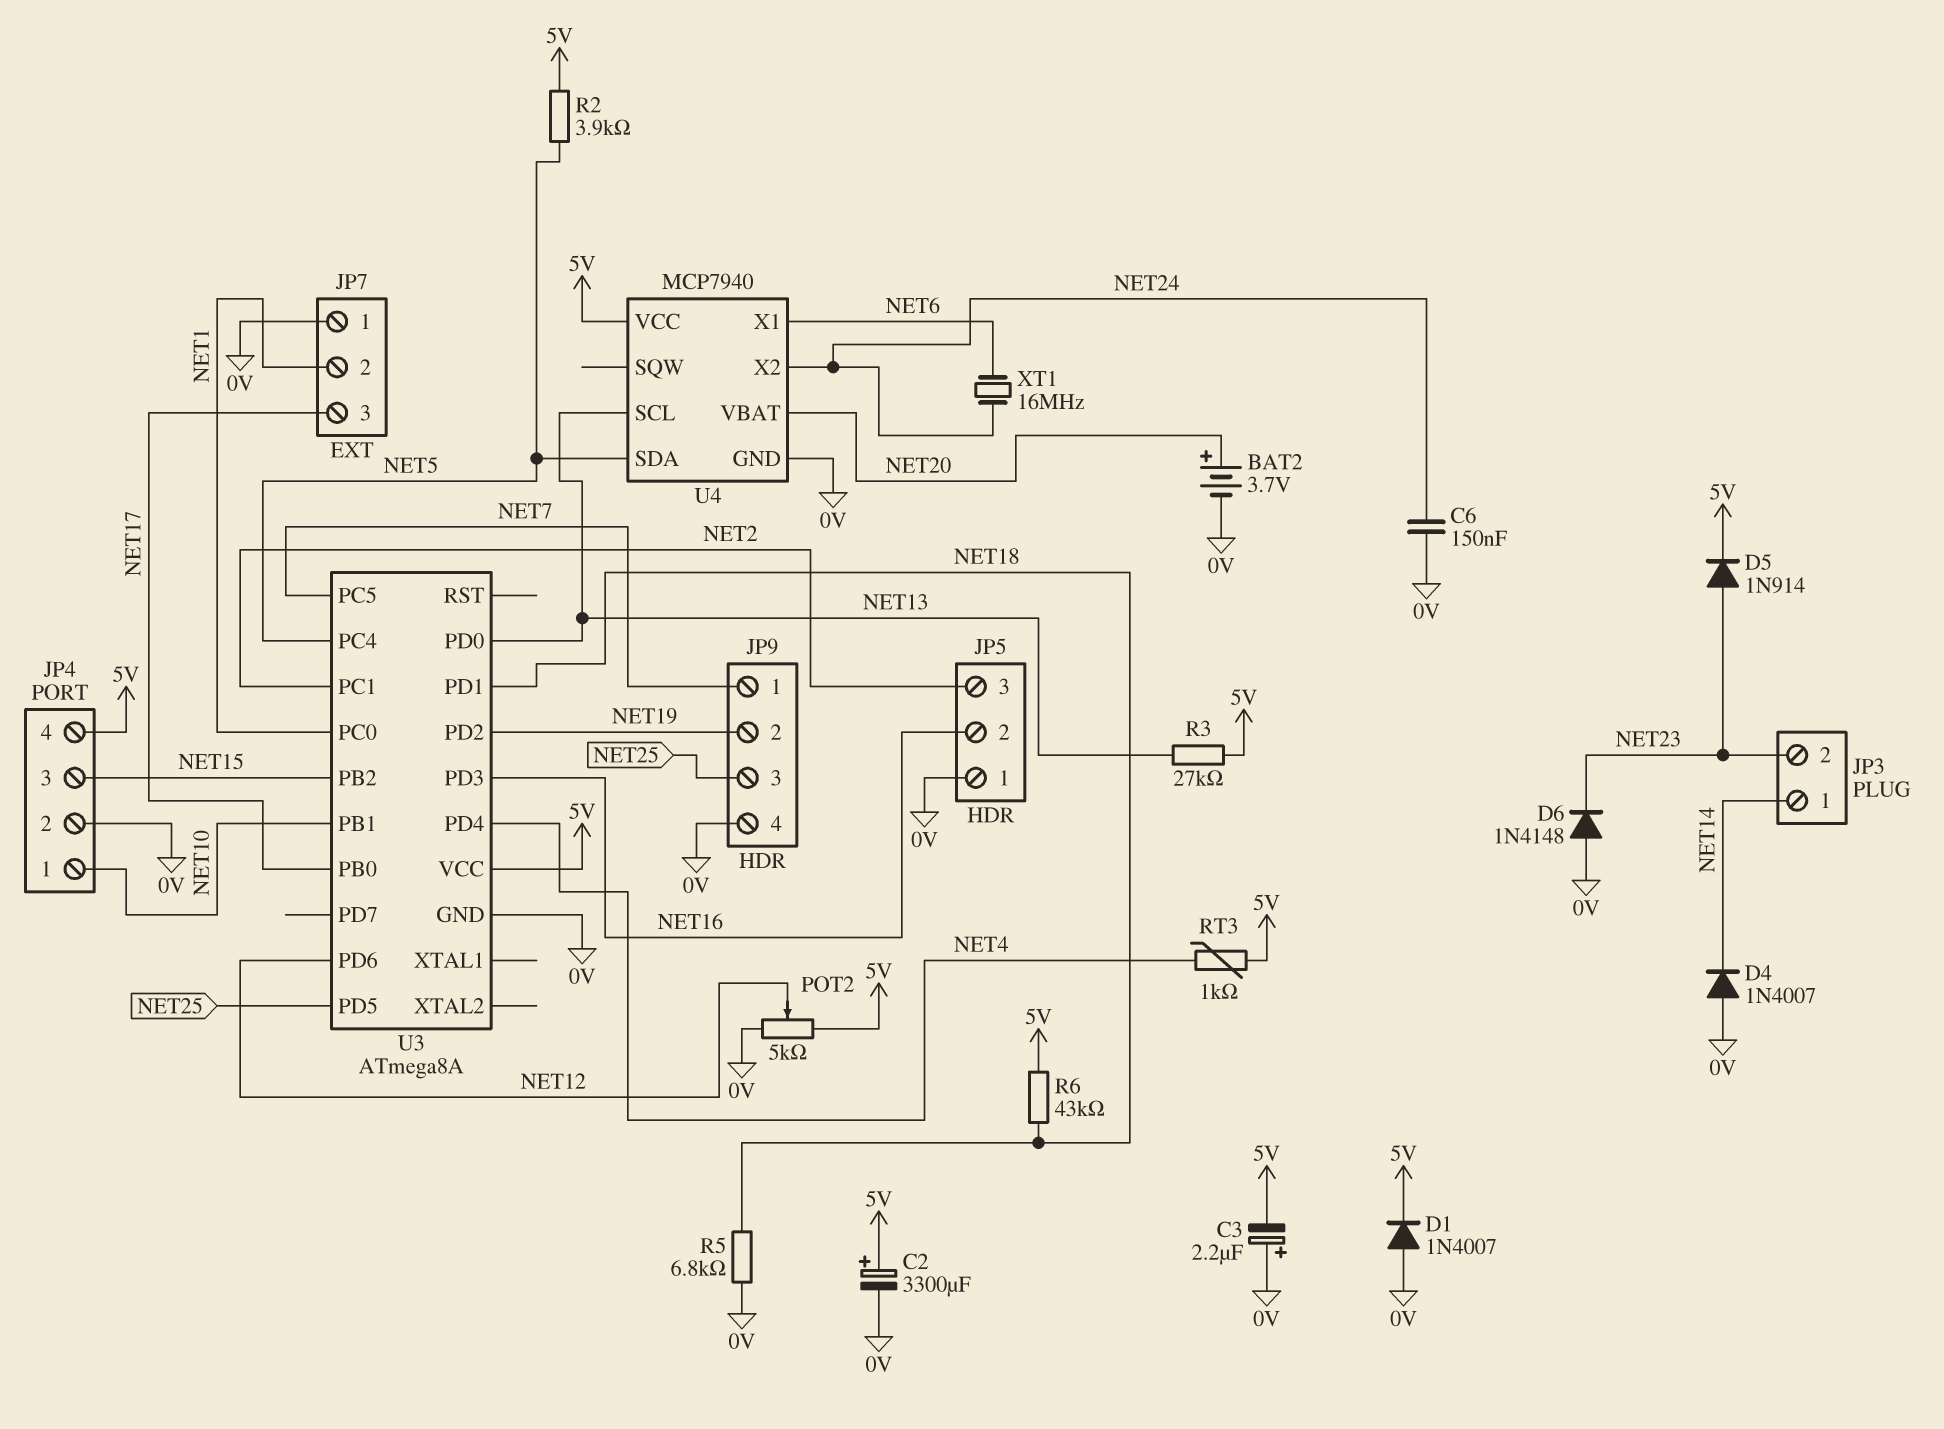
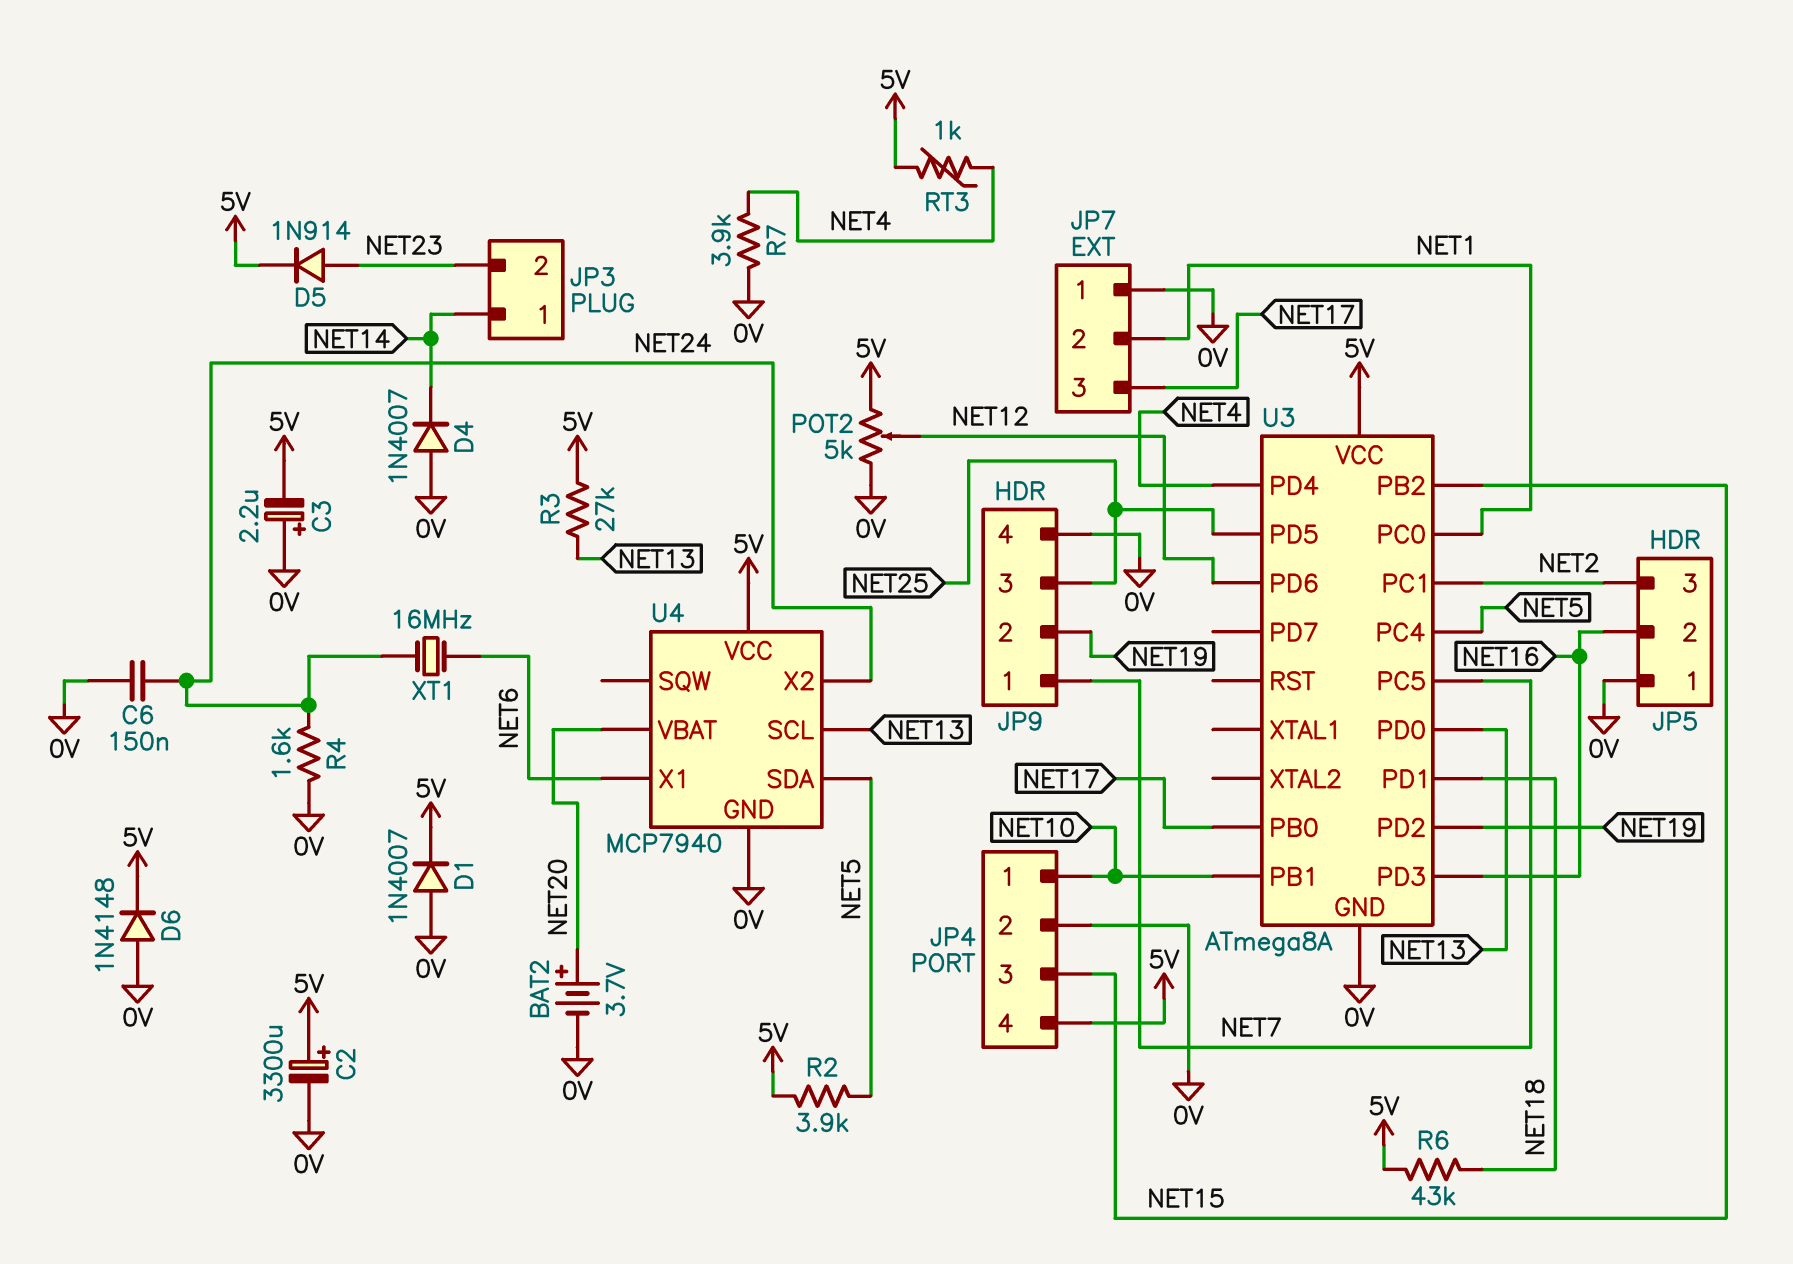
D6: diode 1N4148 (A 0V, K NET23) -> diode 1N4148 (A 0V, K 5V)
R4: none -> 1.6k (0V, NET24)
R5: 6.8k (0V, NET18) -> none
R7: none -> 3.9k (0V, NET4)

